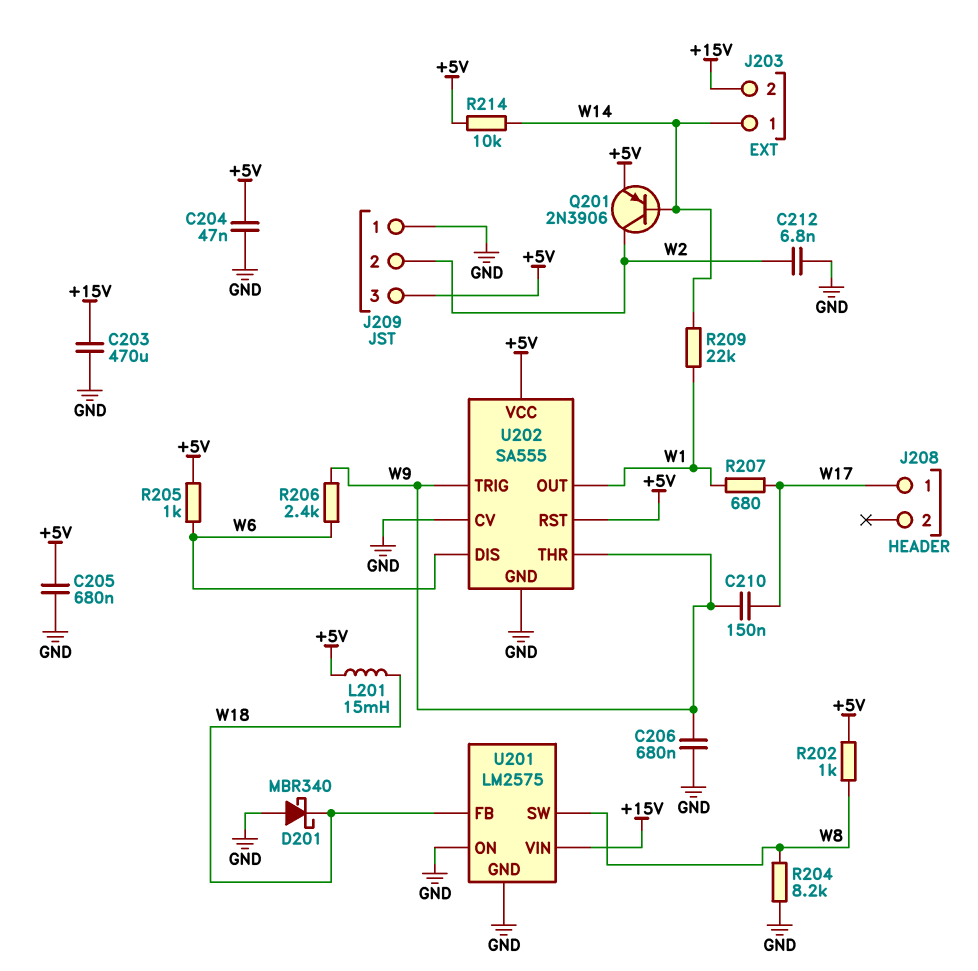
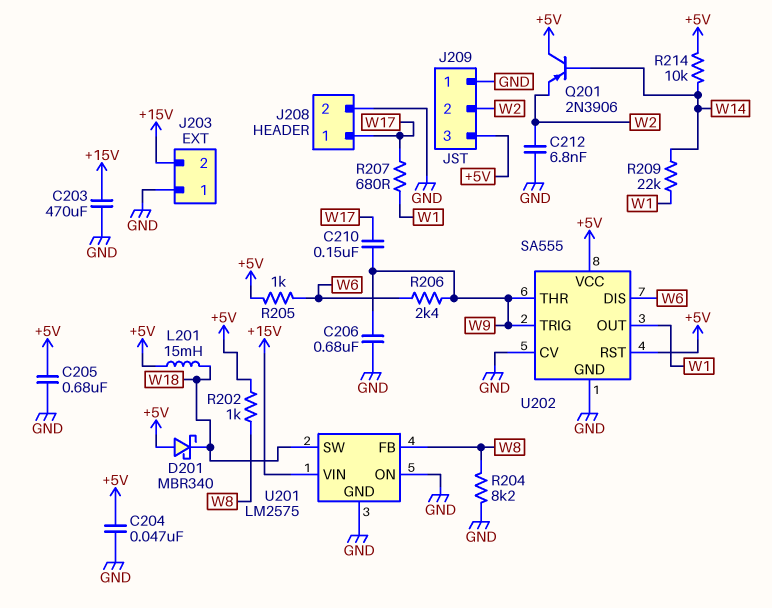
D201: schottky MBR340 (A GND, K W18) -> schottky MBR340 (A +5V, K W18)
J203 pin 1: W14 -> GND
J208 pin 2: none -> GND
Q201: PNP 2N3906 (B W14, C W2, E +5V) -> PNP 2N3906 (B W14, C +5V, E W2)
U201 pin FB: W18 -> W8
U201 pin SW: W8 -> W18

